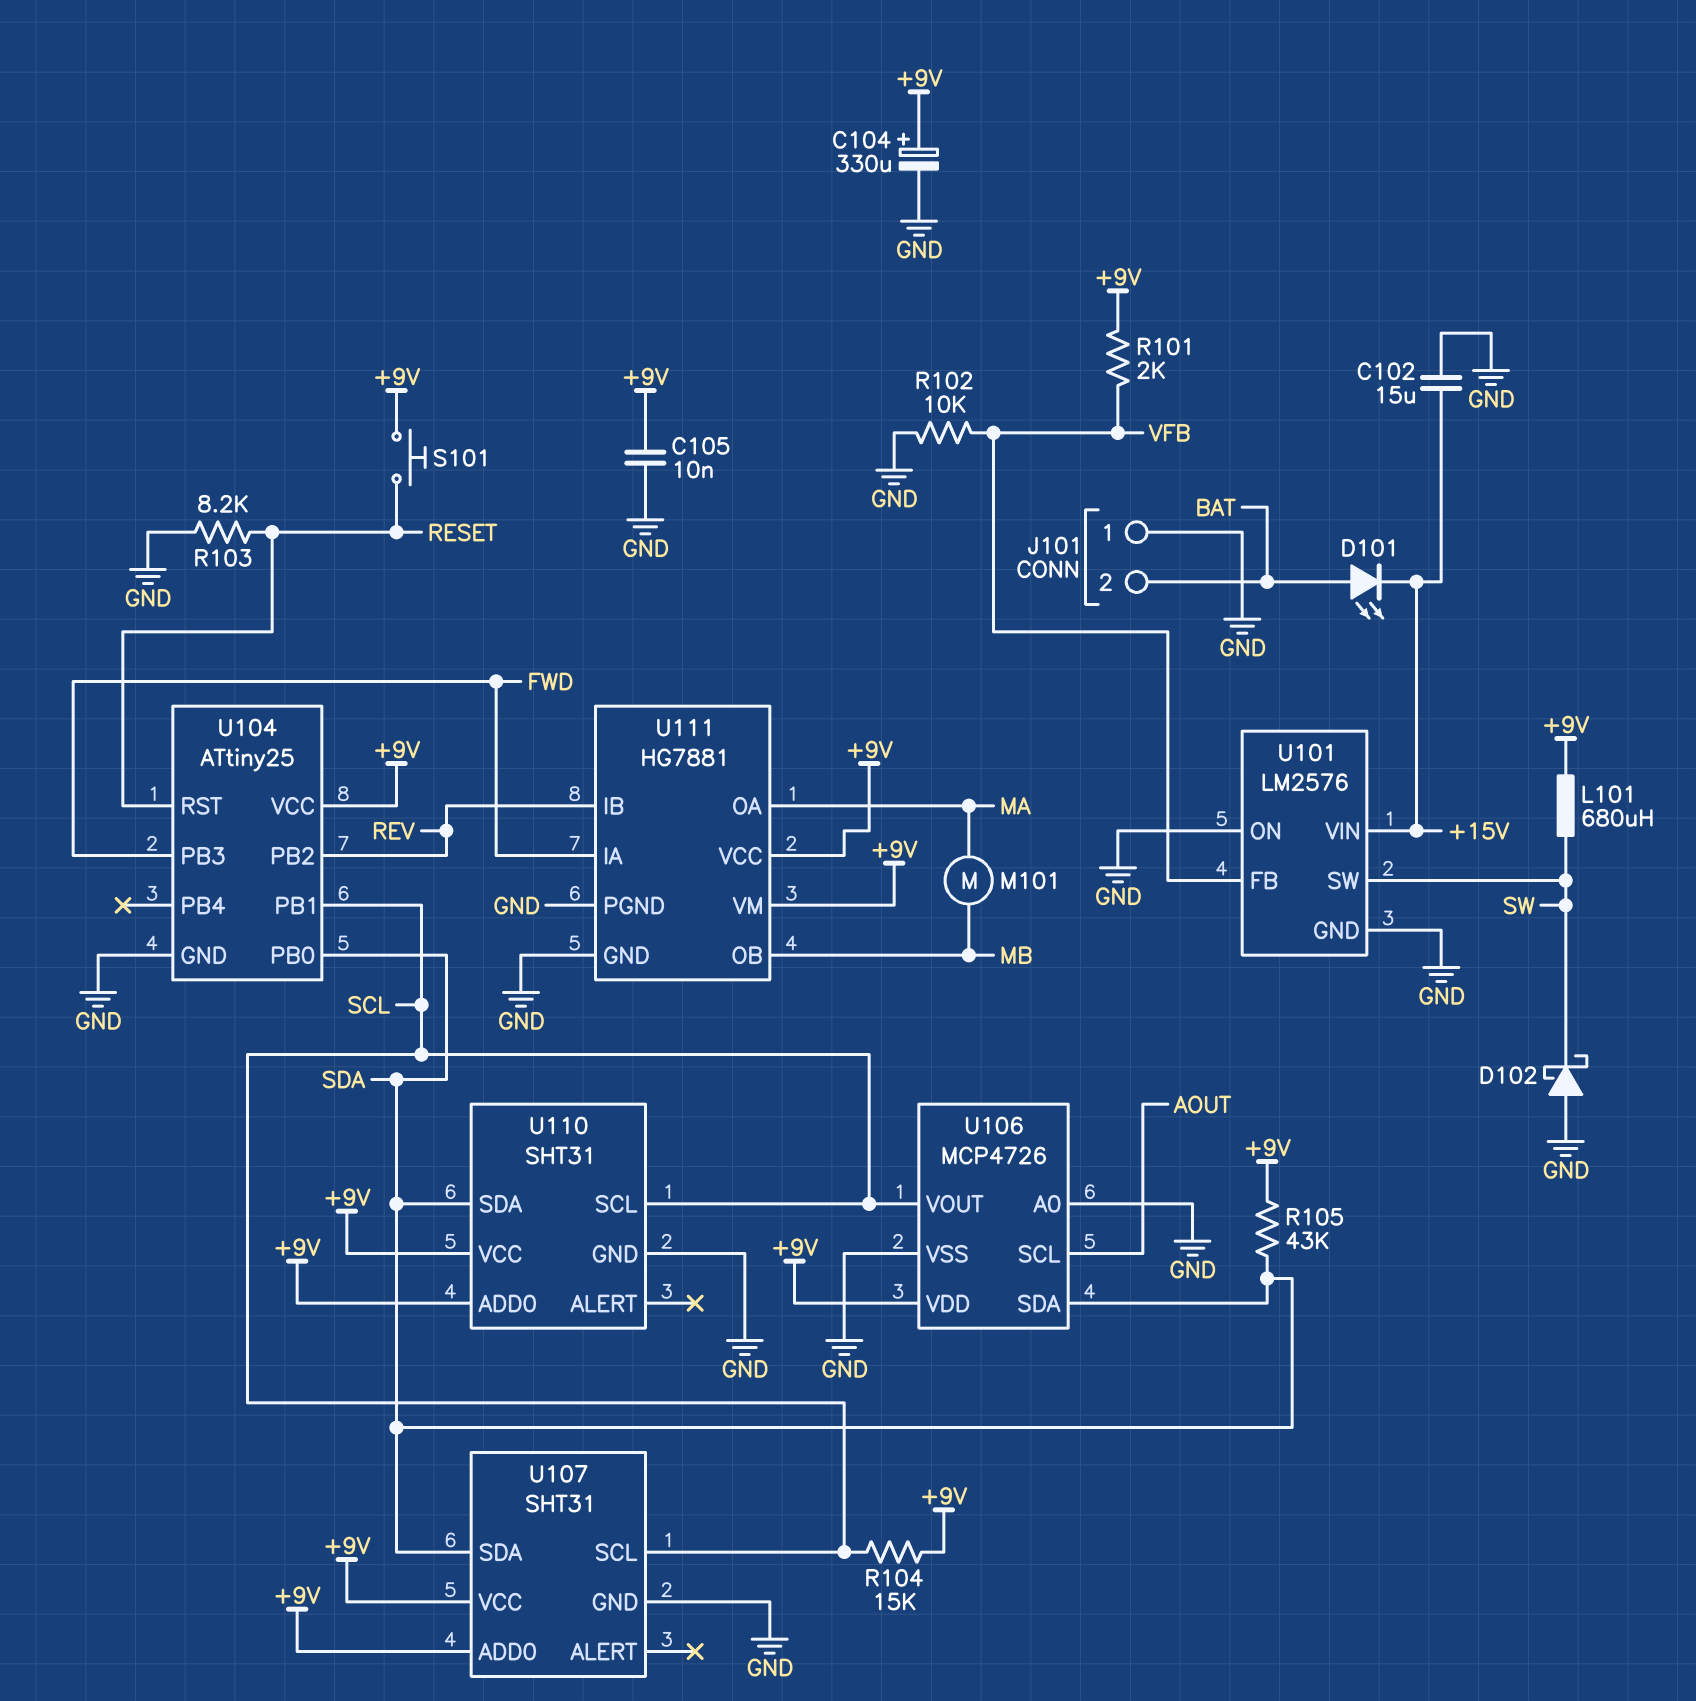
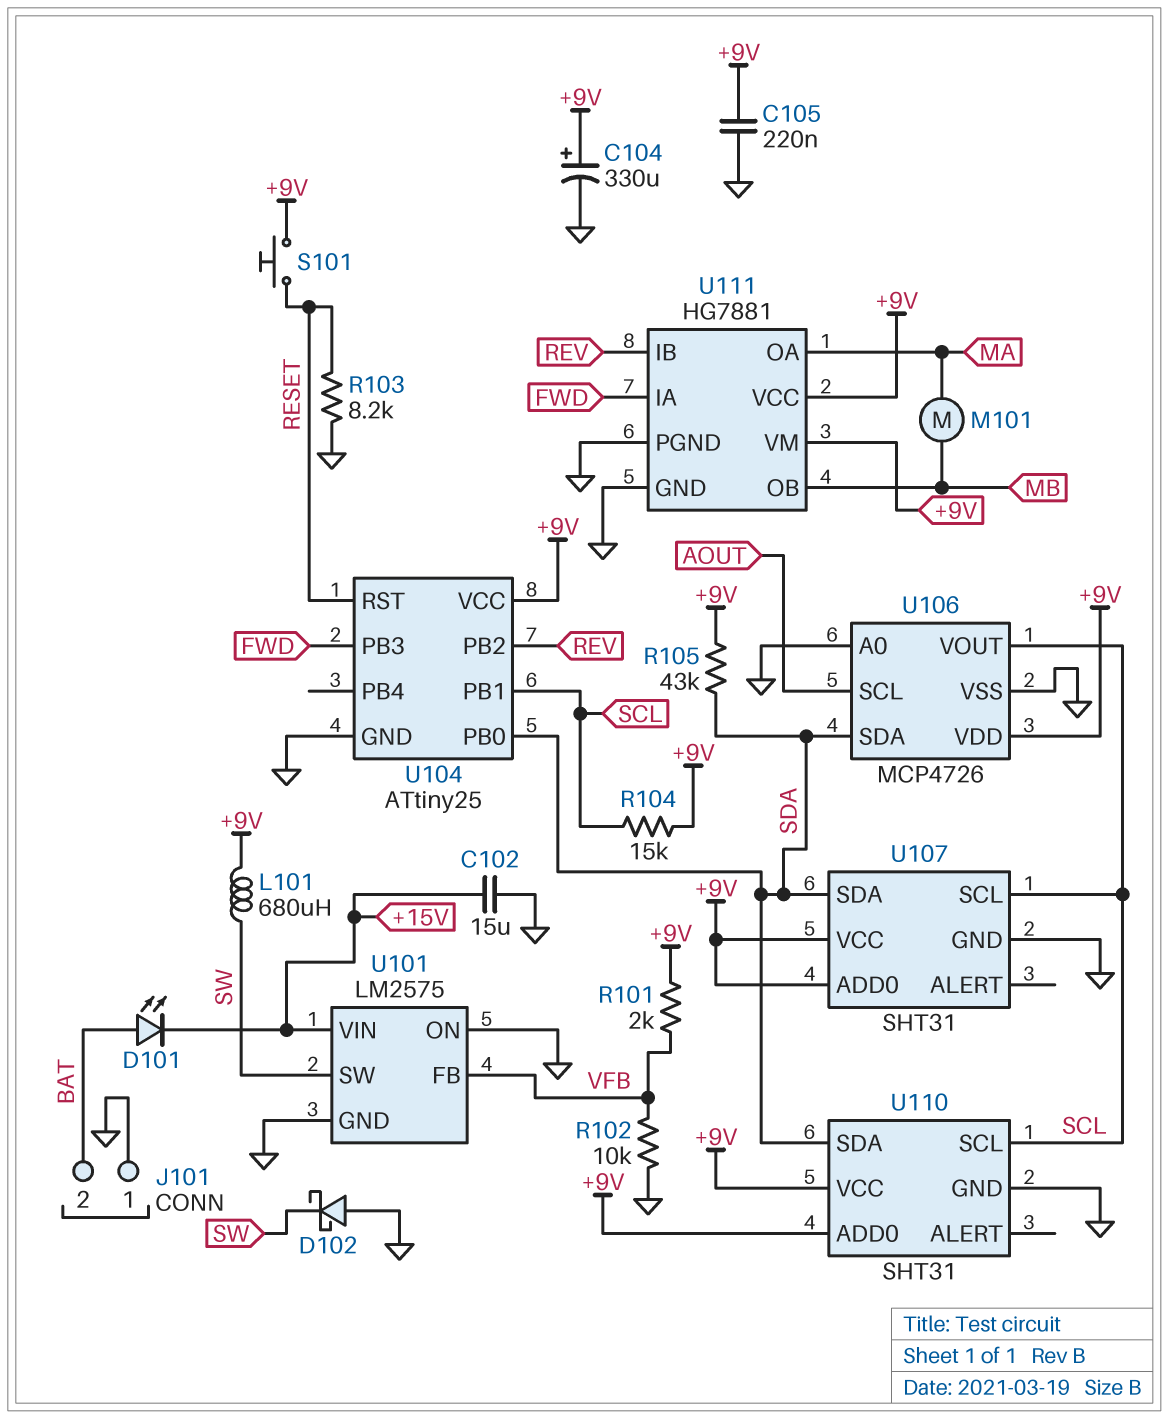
C105: 10nF (+9V, GND) -> 220nF (+9V, GND)
U101: LM2576 -> LM2575

